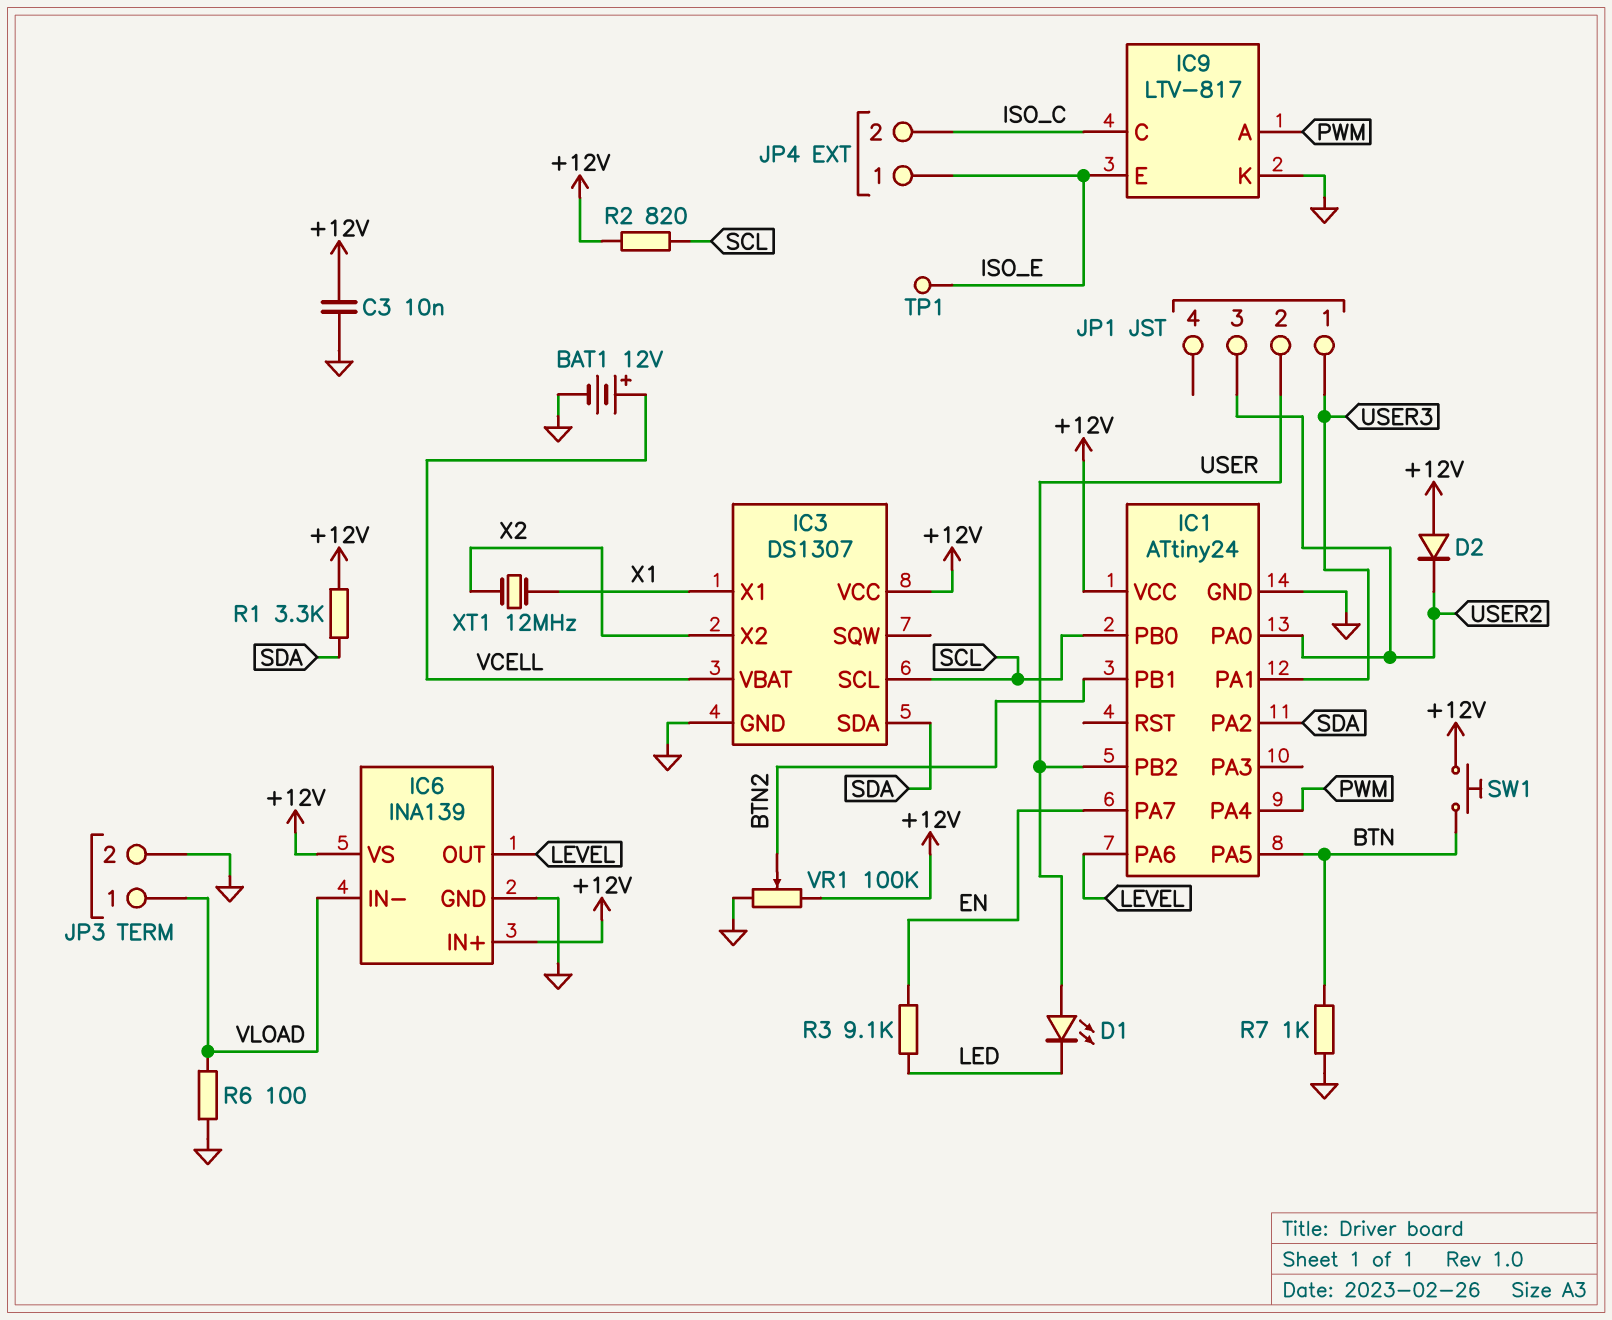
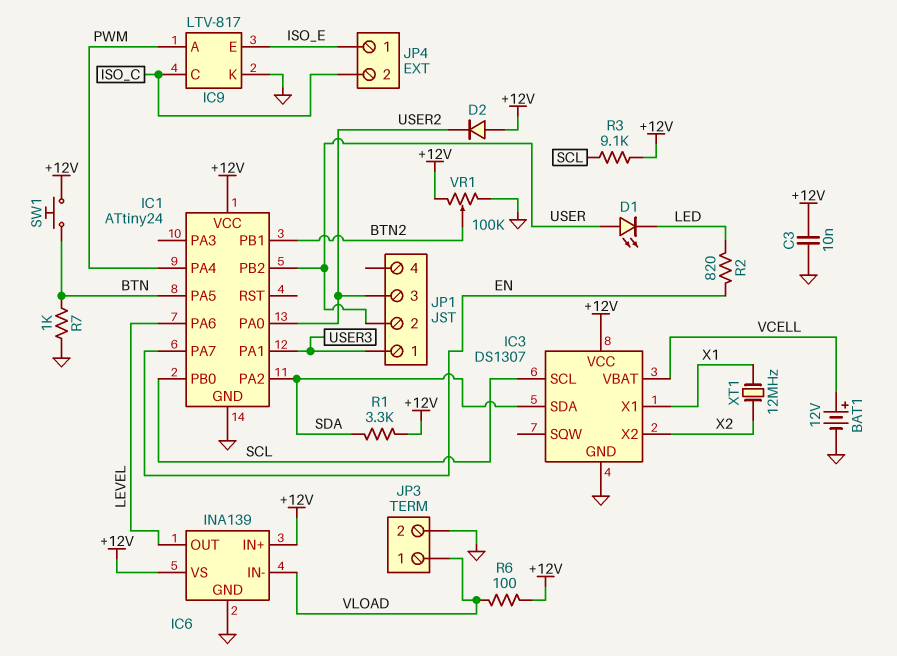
R2: 820 (+12V, SCL) -> 820 (EN, LED)
R3: 9.1k (EN, LED) -> 9.1k (+12V, SCL)
R6: 100 (GND, VLOAD) -> 100 (+12V, VLOAD)
TP1: test point (ISO_E) -> none

